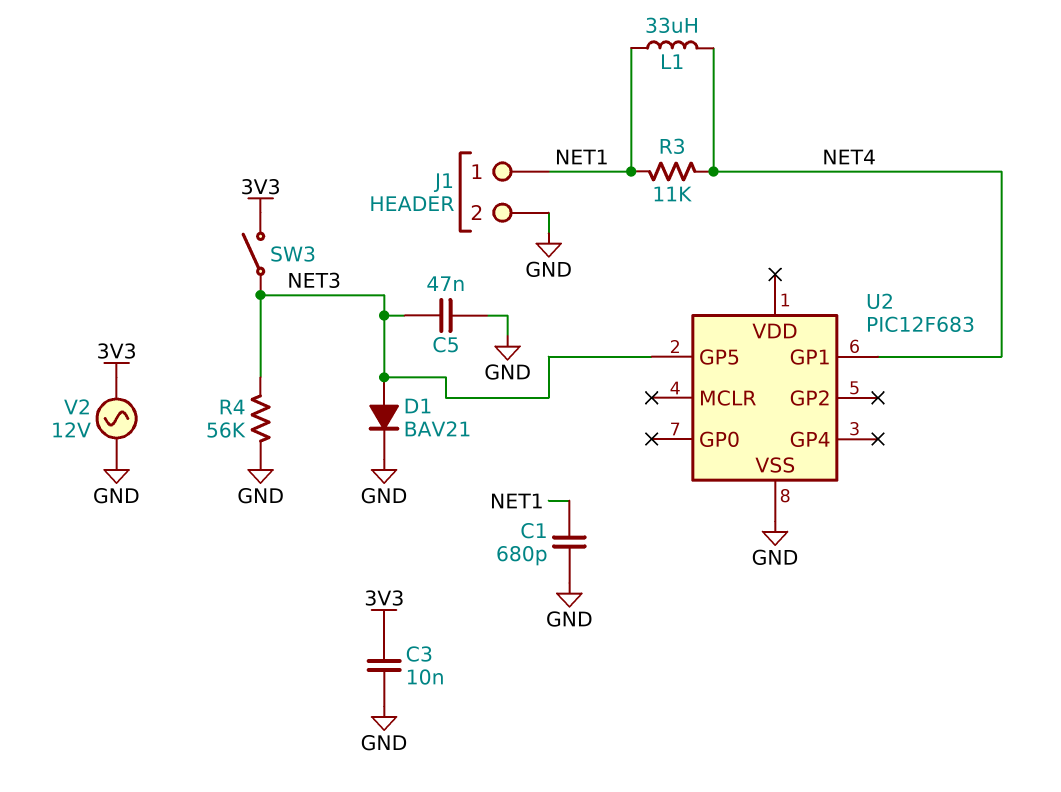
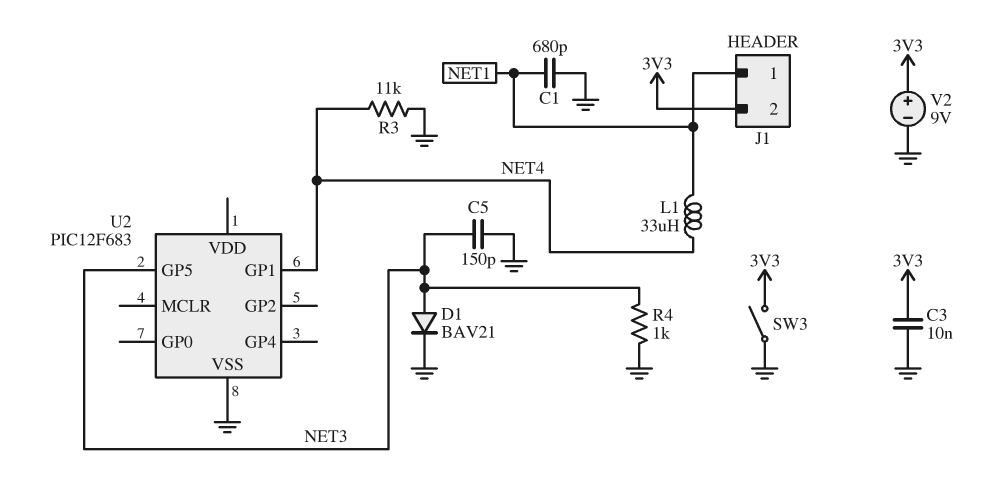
C5: 47nF (GND, NET3) -> 150pF (GND, NET3)
J1 pin 2: GND -> 3V3
R3: 11k (NET1, NET4) -> 11k (GND, NET4)
R4: 56k (GND, NET3) -> 1k (GND, NET3)
SW3: switch (3V3, NET3) -> switch (3V3, GND)
V2: AC 12V (3V3, GND) -> 9V (plus 3V3, minus GND)

